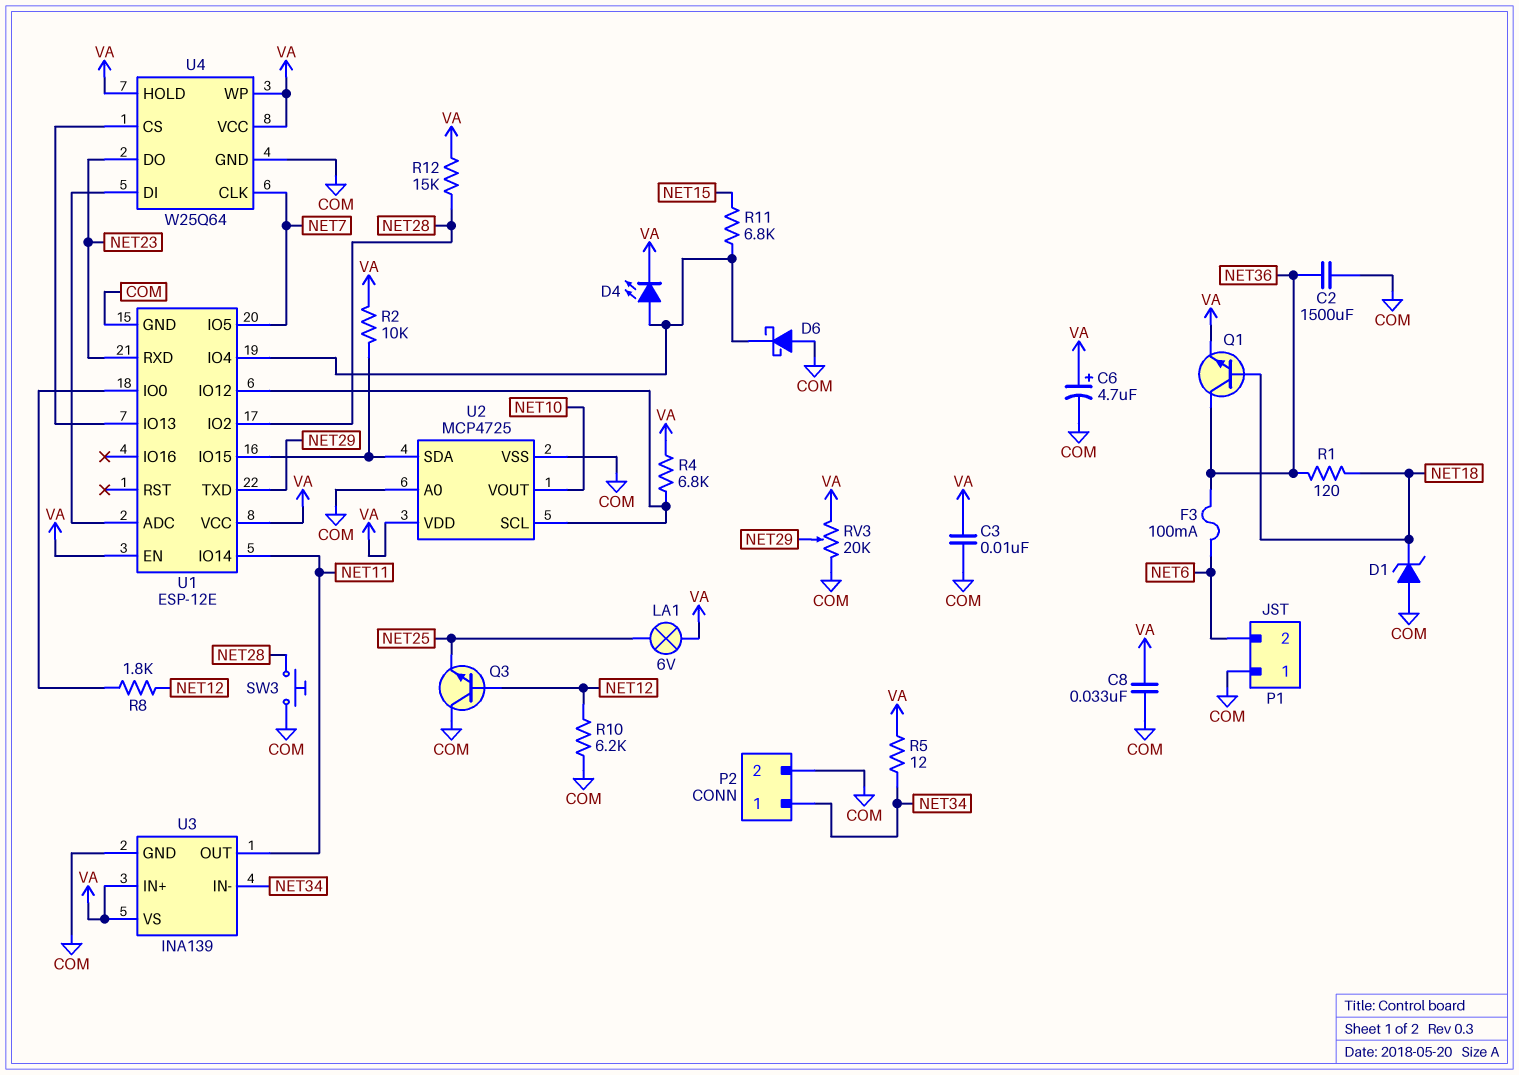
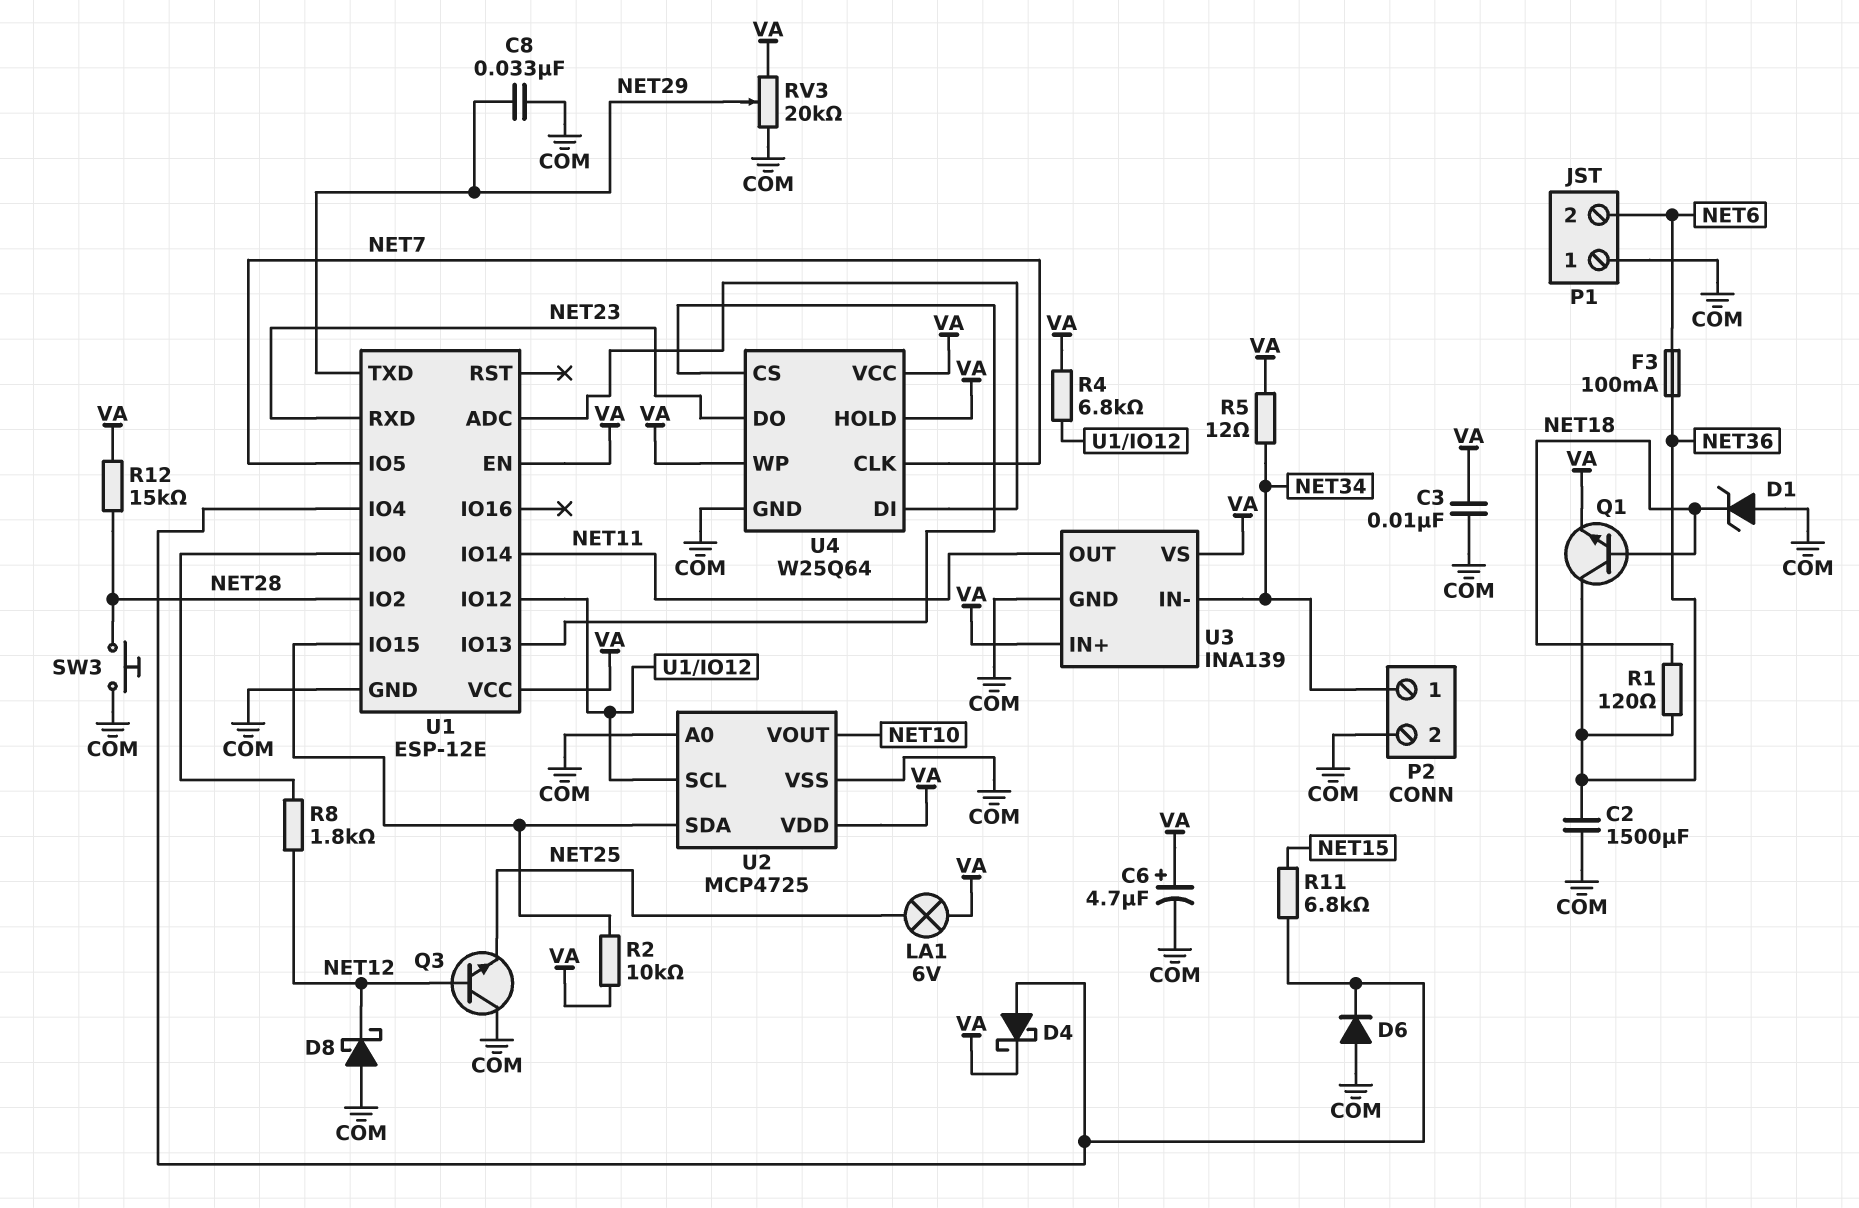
C8: 33nF (COM, VA) -> 33nF (COM, NET29)
D4: LED (A U1/IO4, K VA) -> schottky (A U1/IO4, K VA)
D6: schottky (A COM, K U1/IO4) -> diode (A COM, K U1/IO4)
D8: none -> schottky (A COM, K NET12)
R10: 6.2k (COM, NET12) -> none

